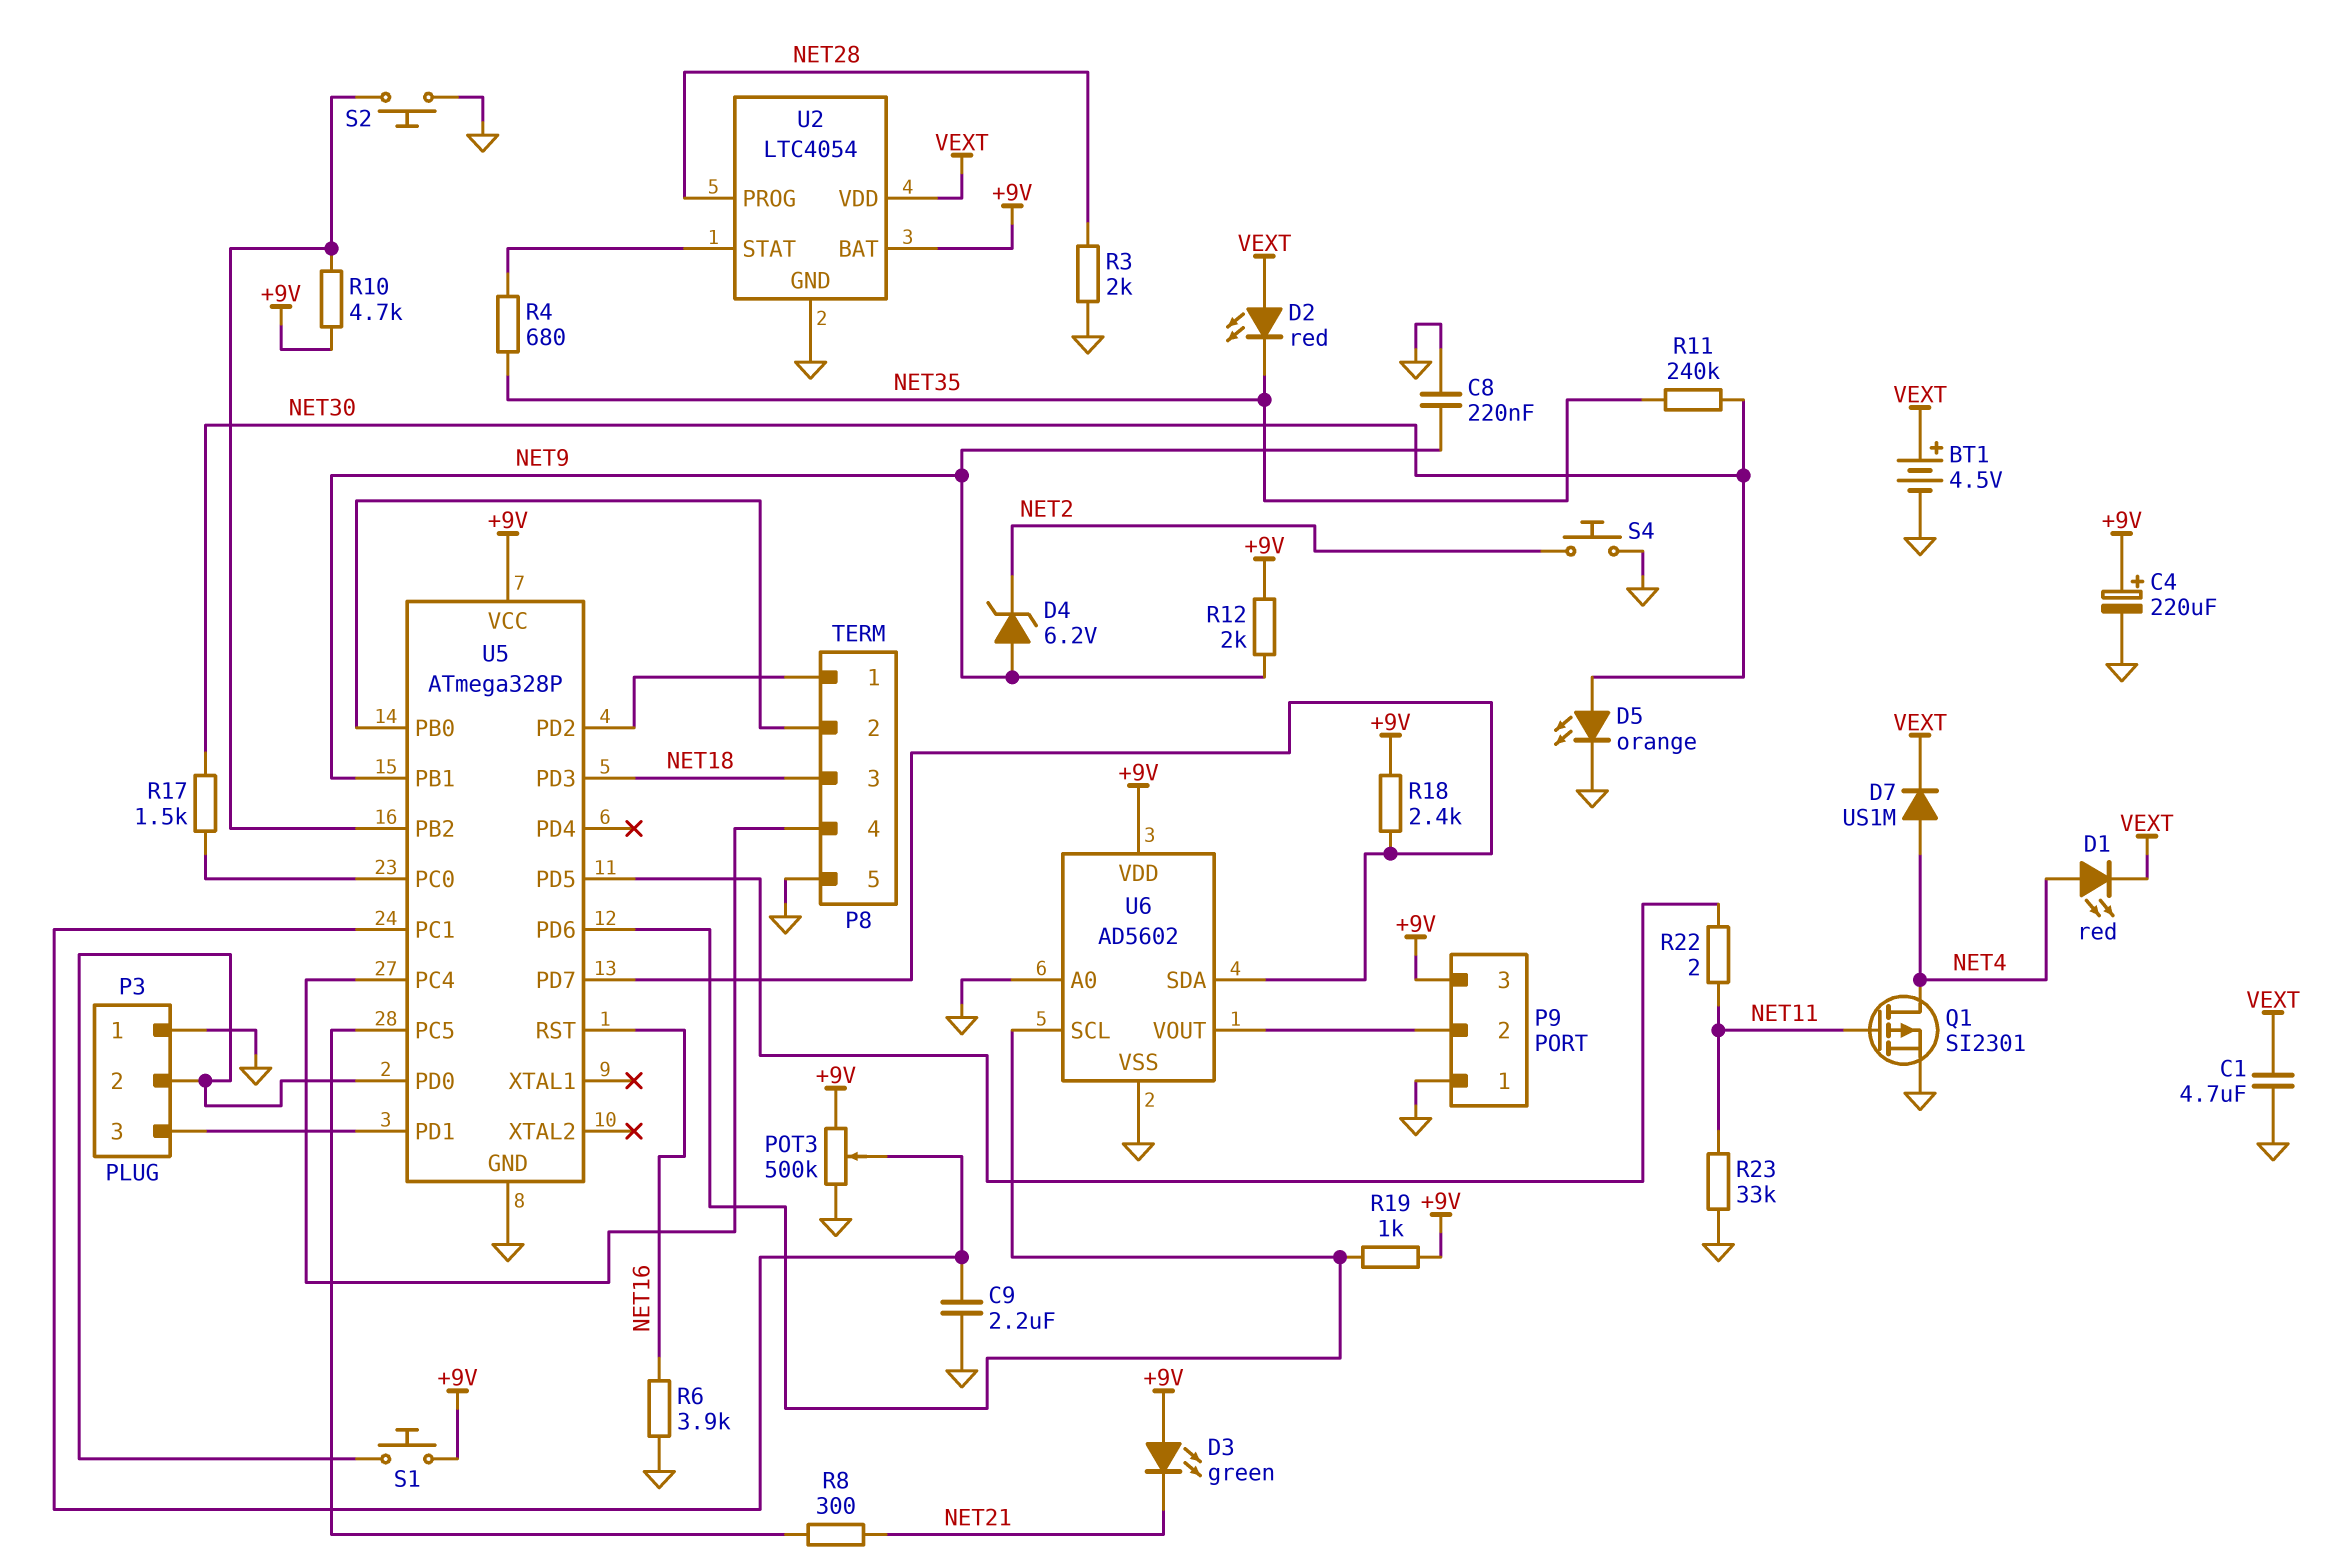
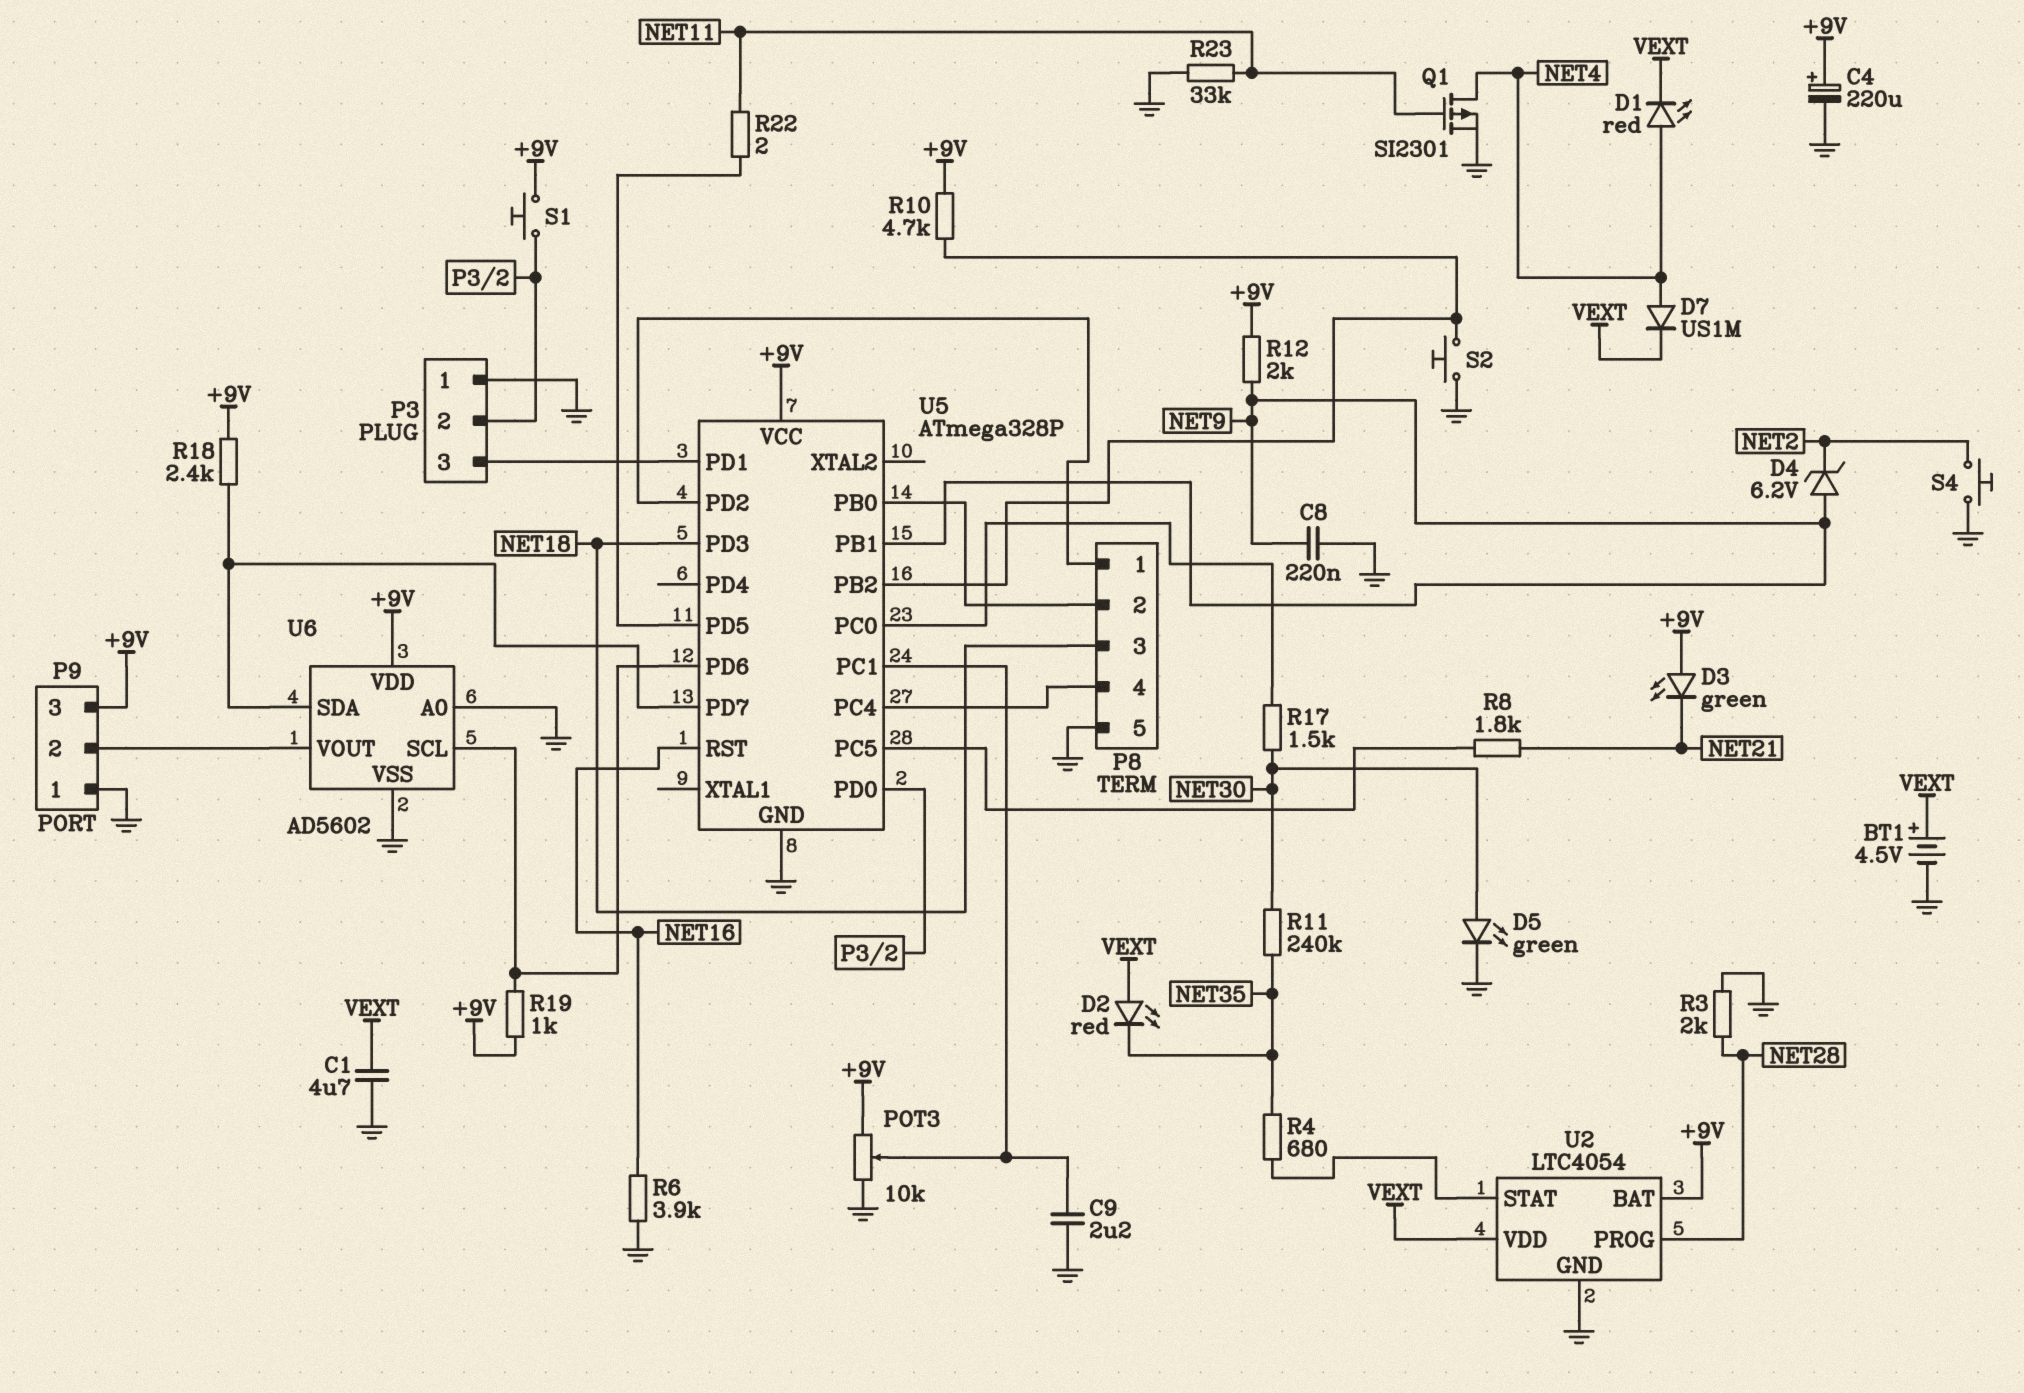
D5: LED orange (A NET30, K GND) -> LED green (A NET30, K GND)
POT3: 500k (+9V, GND, wiper U5/PC1) -> 10k (+9V, GND, wiper U5/PC1)
R8: 300 (NET21, U5/PC5) -> 1.8k (NET21, U5/PC5)

